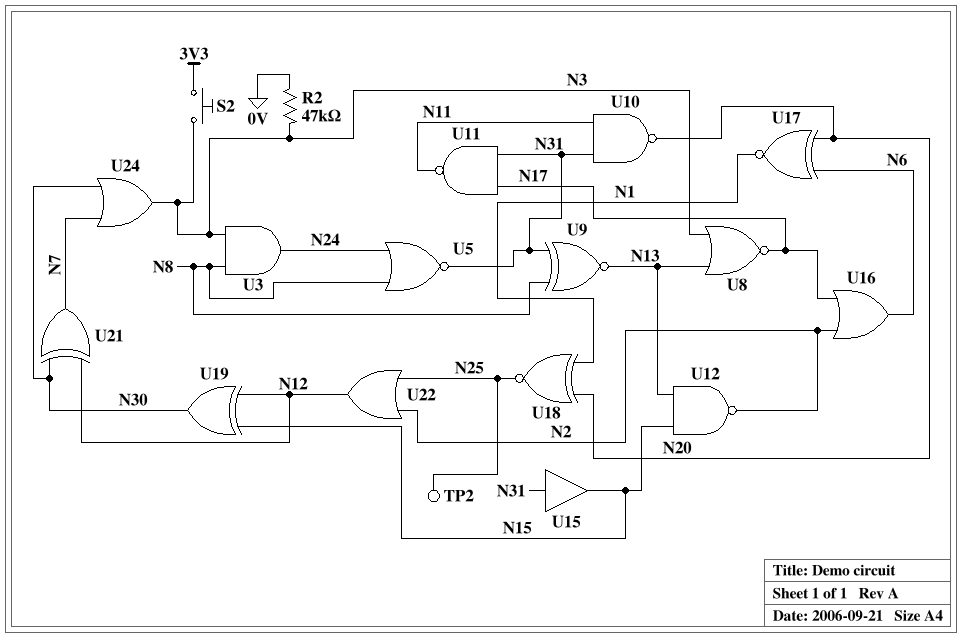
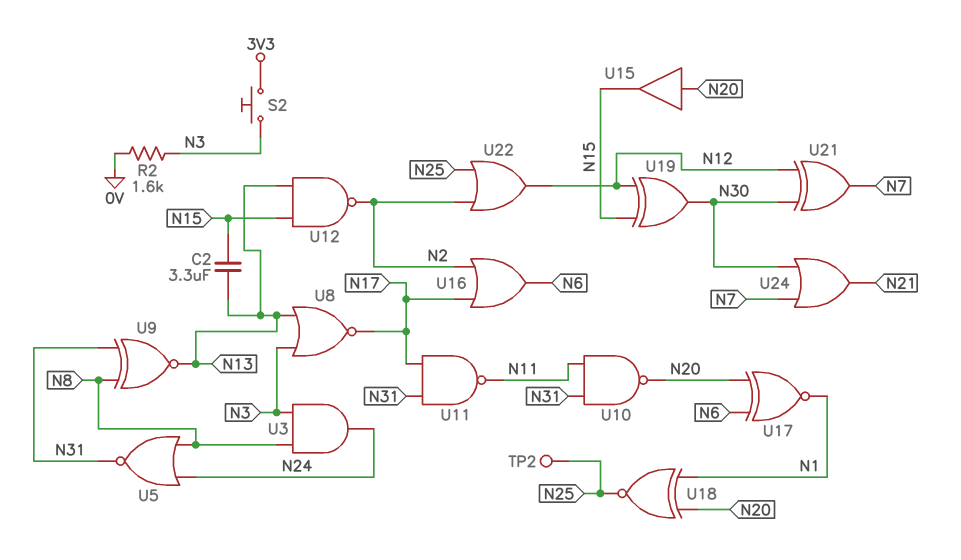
C2: none -> 3.3uF (N13, N15)
R2: 47k (0V, N3) -> 1.6k (0V, N3)
U15: buffer (in N31, out N15) -> buffer (in N20, out N15)
U24: OR (in N7, in N30, out N3) -> OR (in N7, in N30, out N21)

